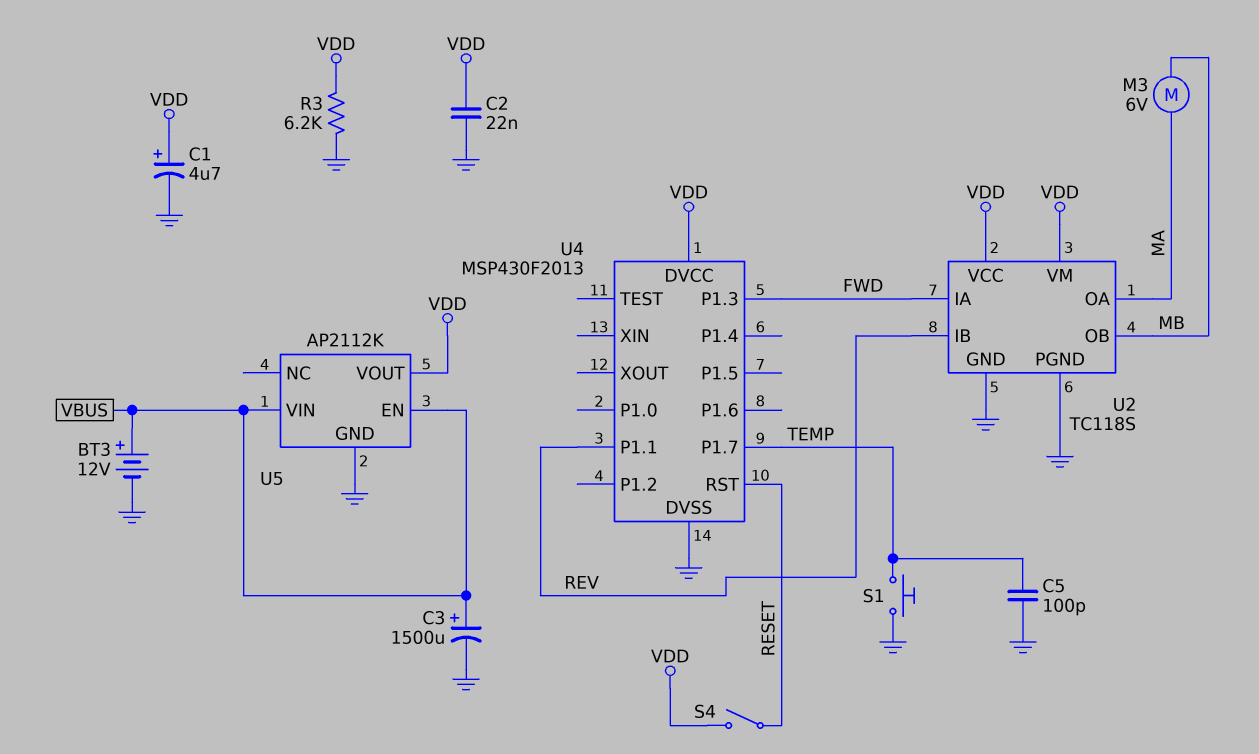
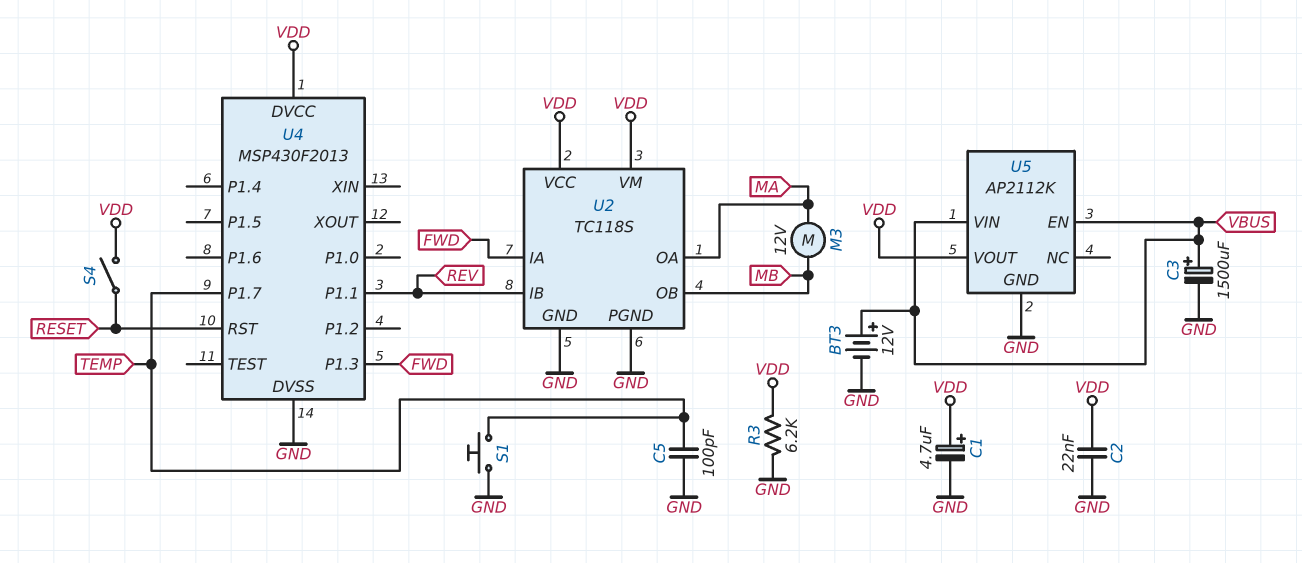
M3: motor 6V (MA, MB) -> motor 12V (MA, MB)

